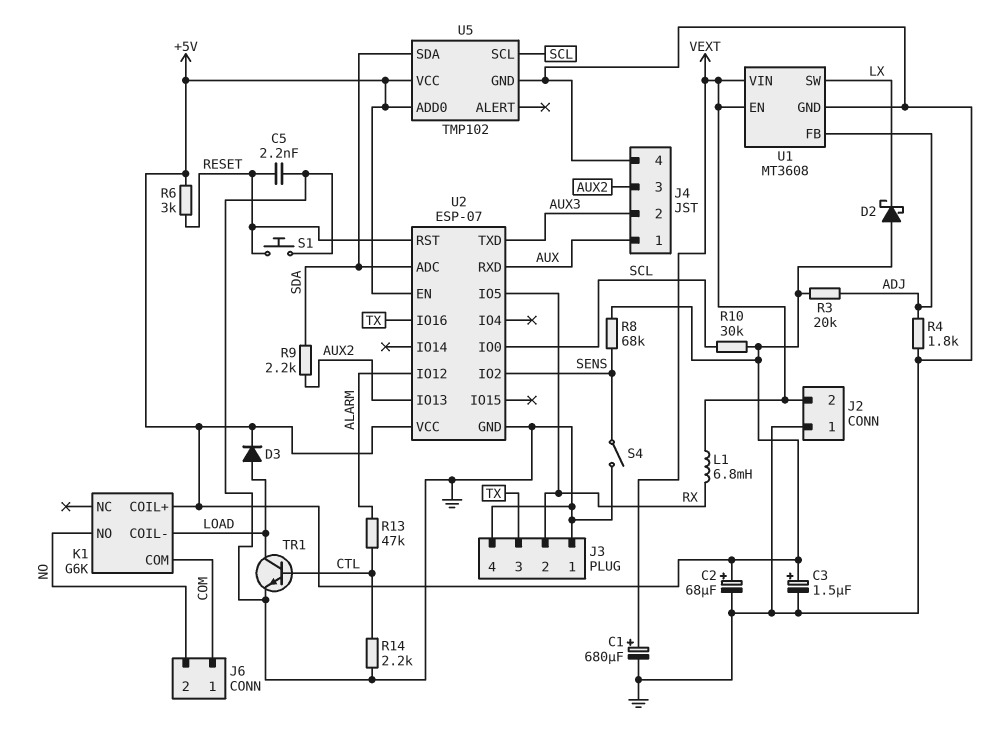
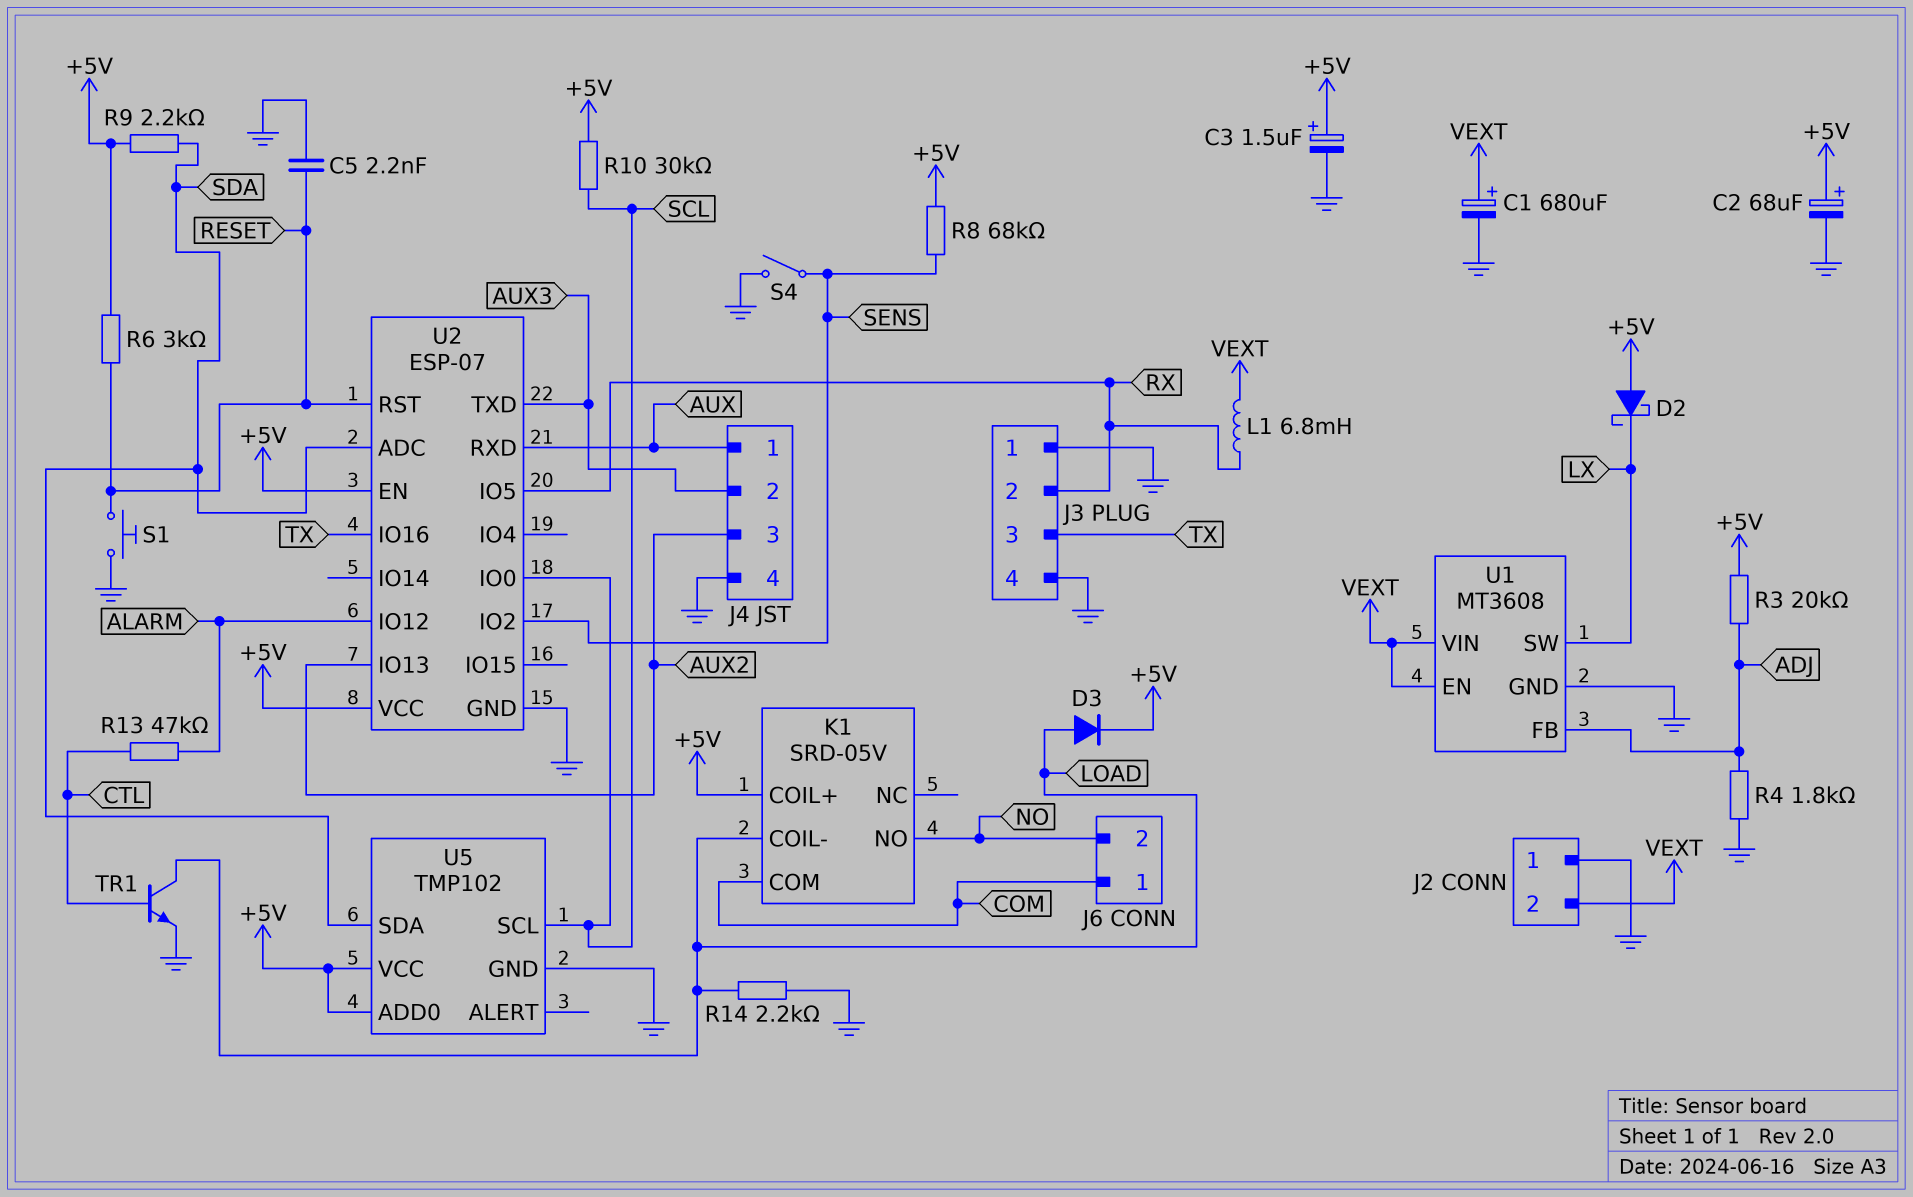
K1: G6K -> SRD-05V
R9: 2.2k (AUX2, SDA) -> 2.2k (+5V, SDA)
R14: 2.2k (CTL, GND) -> 2.2k (GND, LOAD)

